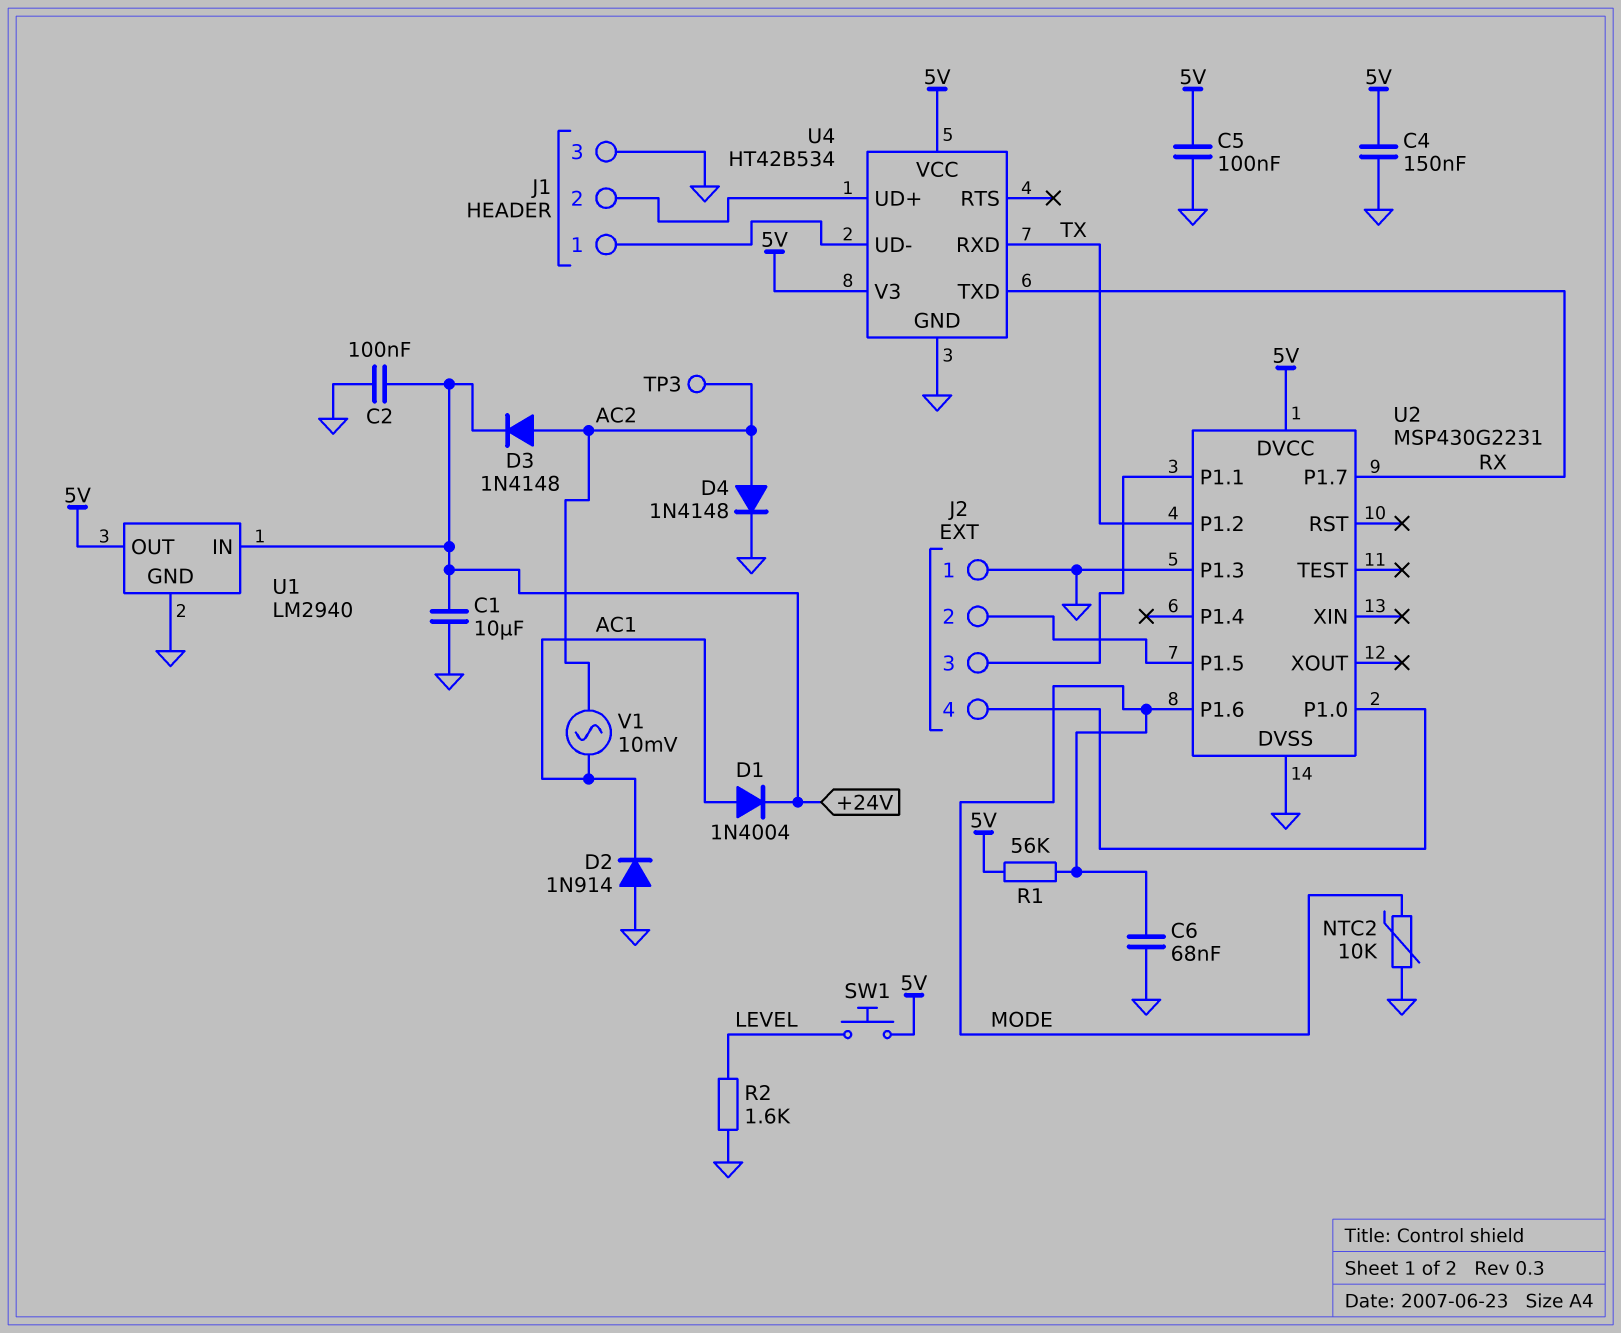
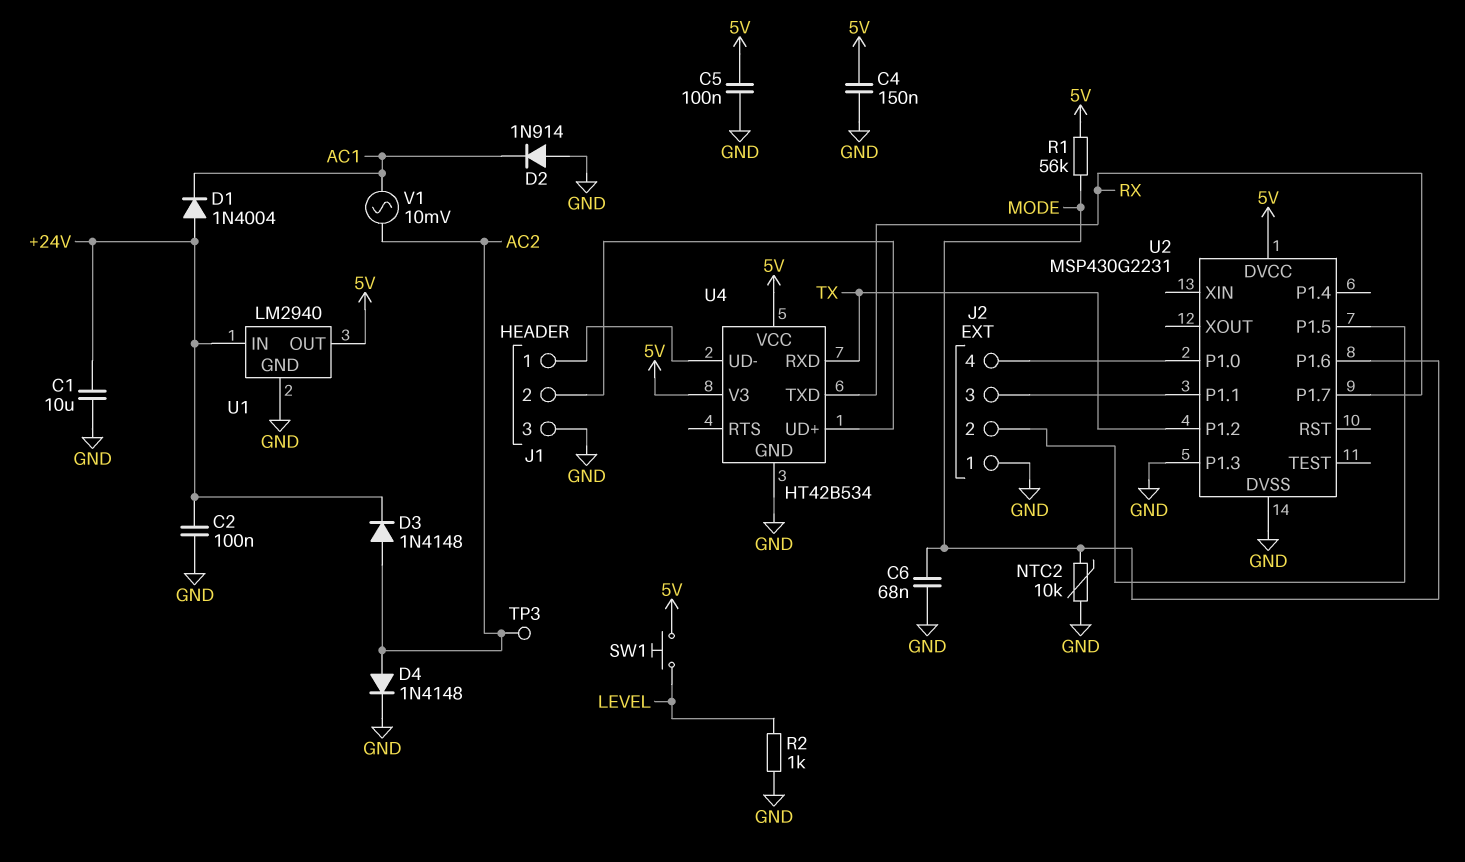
D1: diode 1N4004 (A AC1, K +24V) -> diode 1N4004 (A +24V, K AC1)
R2: 1.6k (GND, LEVEL) -> 1k (GND, LEVEL)

